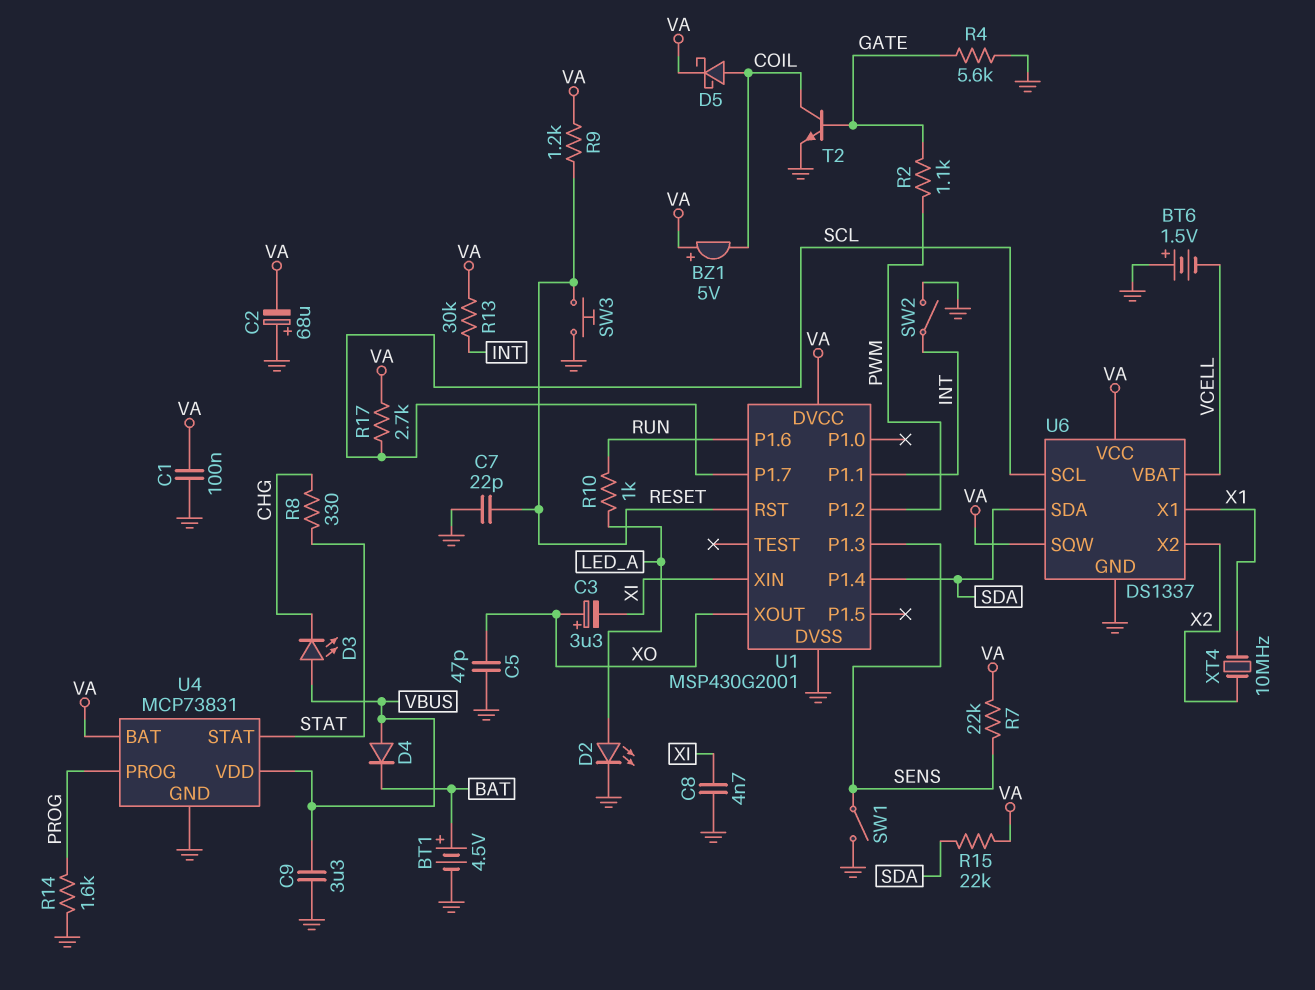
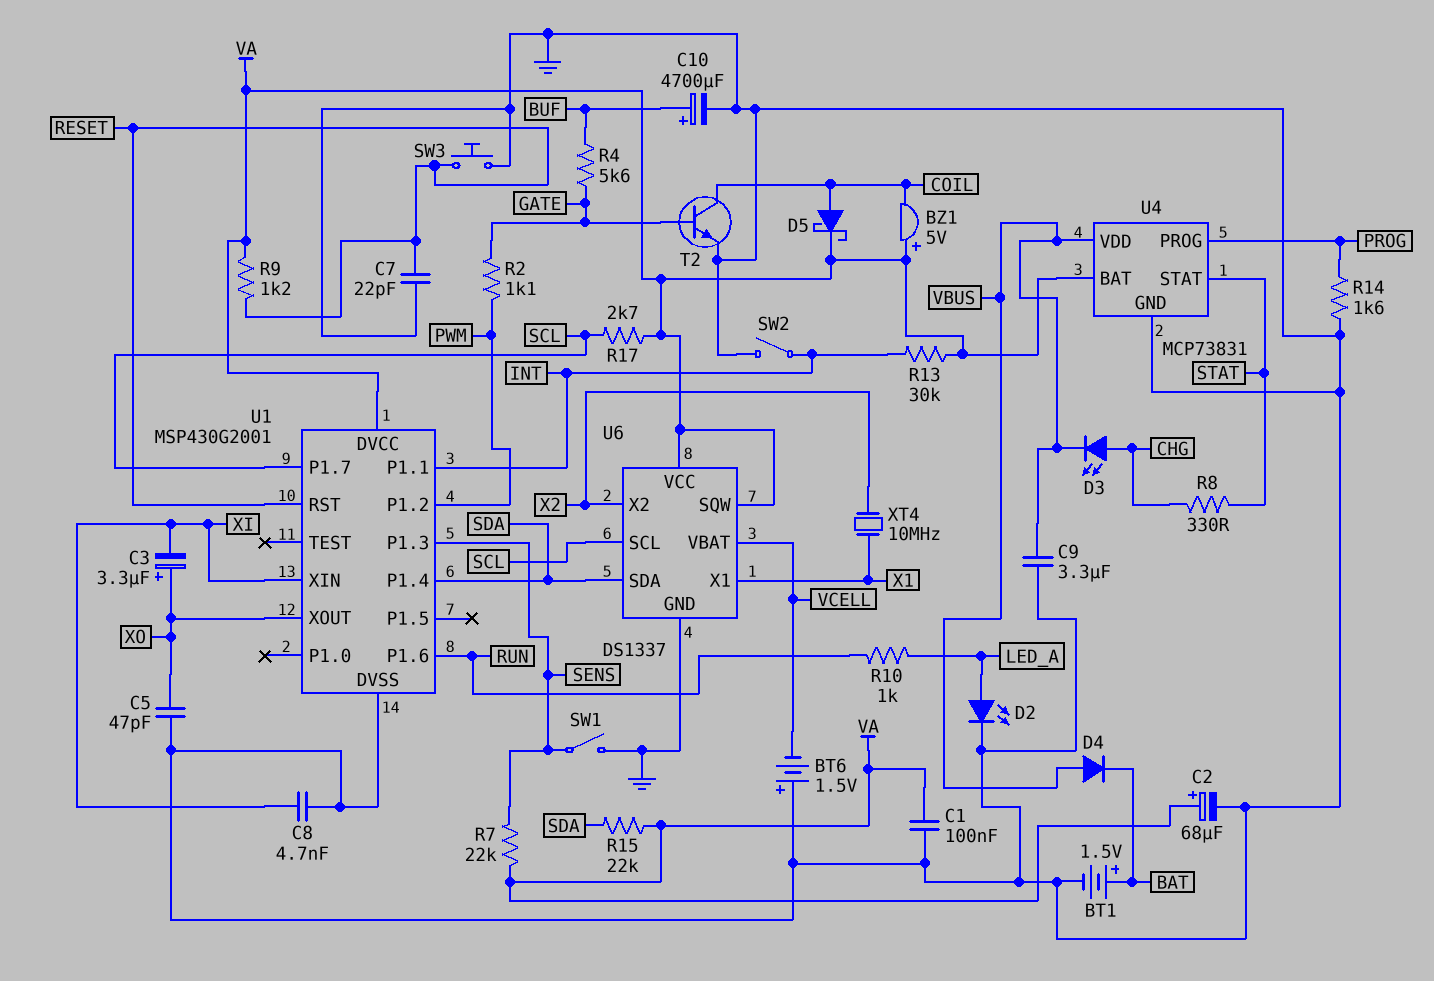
BT1: 4.5V (plus BAT, minus GND) -> 1.5V (plus BAT, minus GND)
C2: 68uF (plus GND, minus VA) -> 68uF (plus VA, minus GND)
C10: none -> 4700uF (plus BUF, minus GND)
D3: LED (A VBUS, K CHG) -> LED (A CHG, K VBUS)
R4: 5.6k (GATE, GND) -> 5.6k (BUF, GATE)

